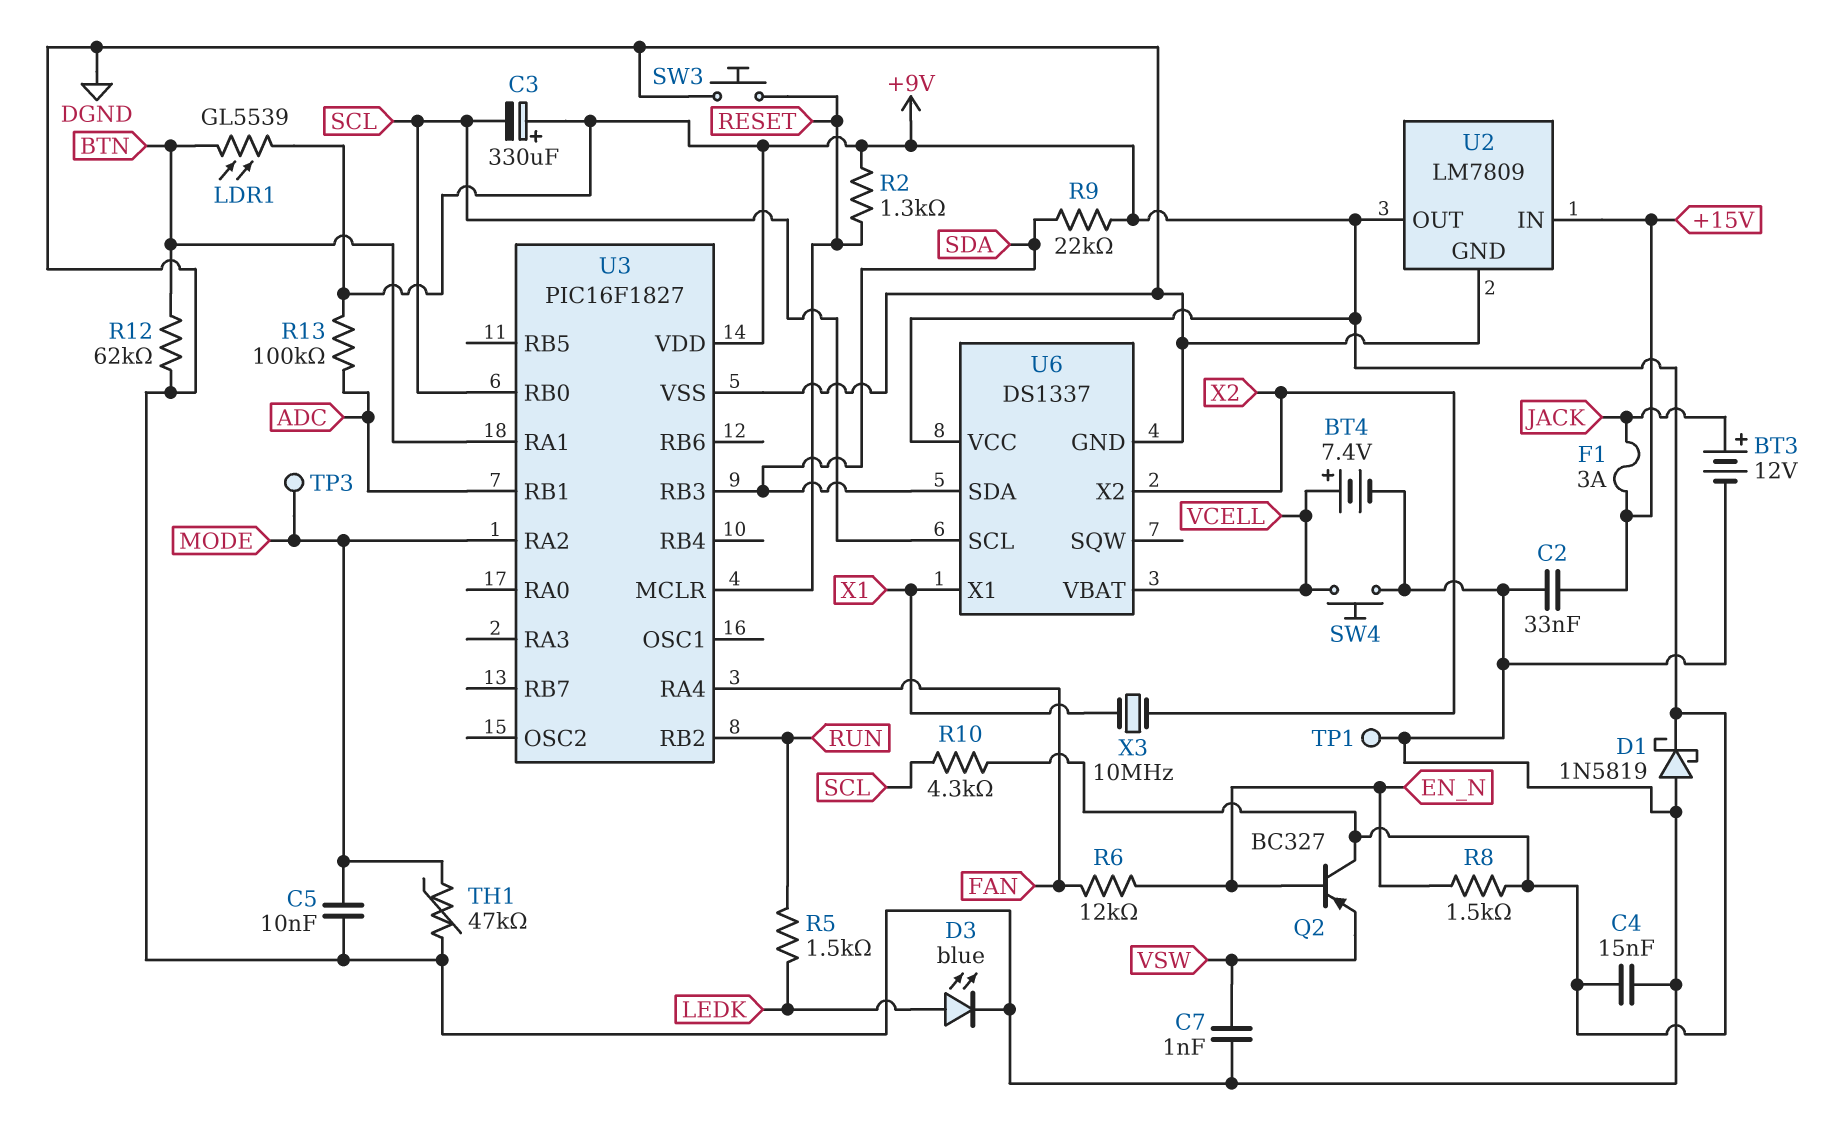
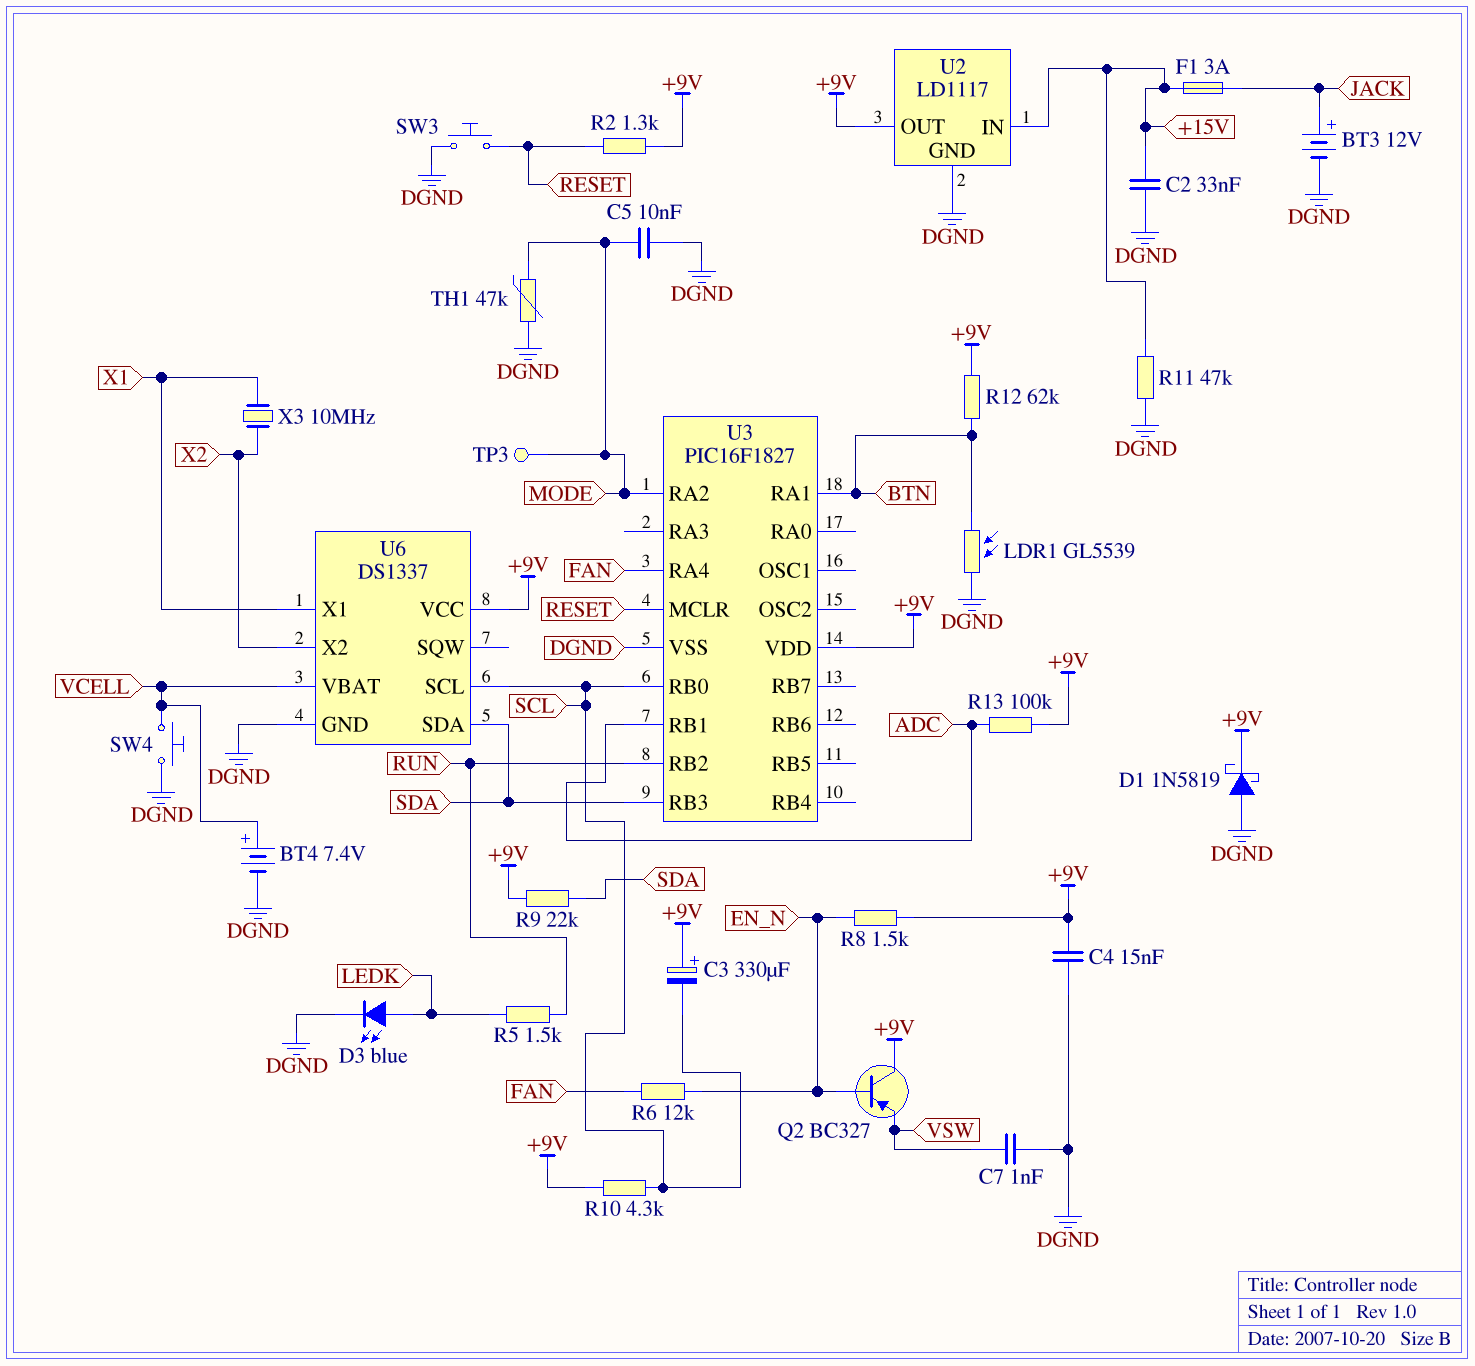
LDR1: GL5539 (+9V, BTN) -> GL5539 (BTN, DGND)
R11: none -> 47k (+15V, DGND)
R12: 62k (BTN, DGND) -> 62k (+9V, BTN)
TP1: test point (DGND) -> none
U2: LM7809 -> LD1117

